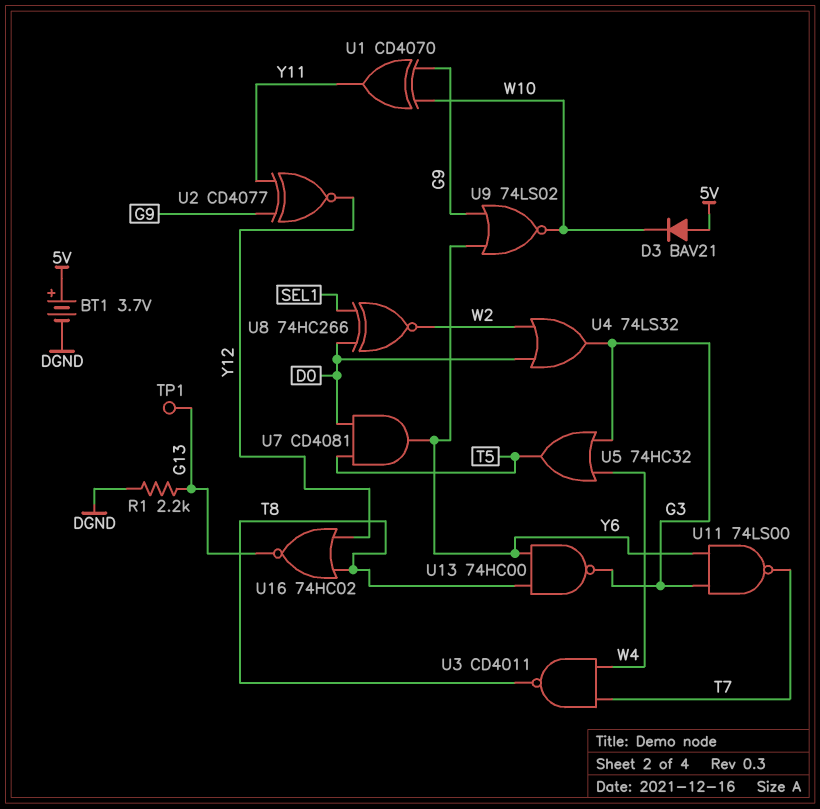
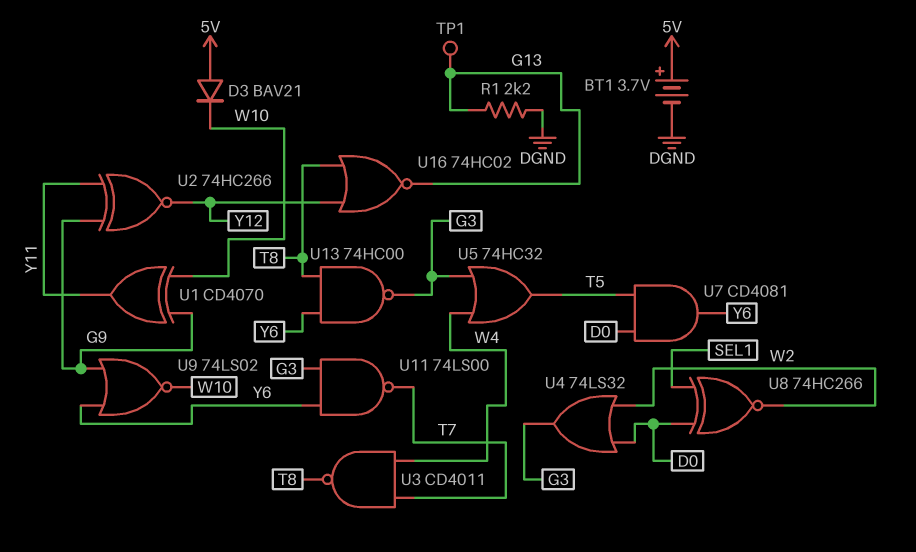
U2: XNOR CD4077 (in G9, in Y11, out Y12) -> XNOR 74HC266 (in G9, in Y11, out Y12)

